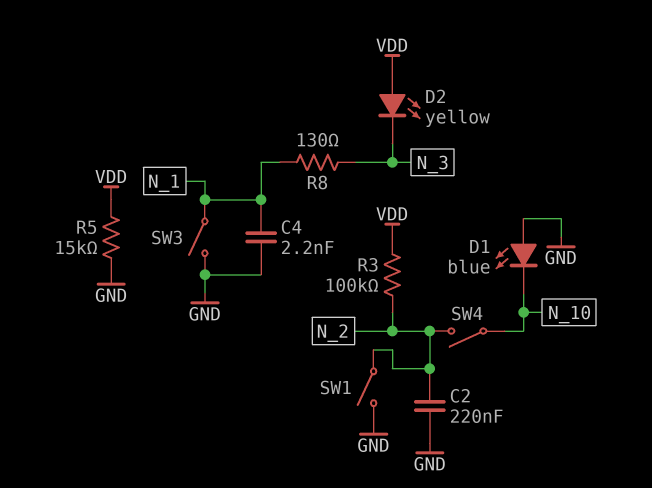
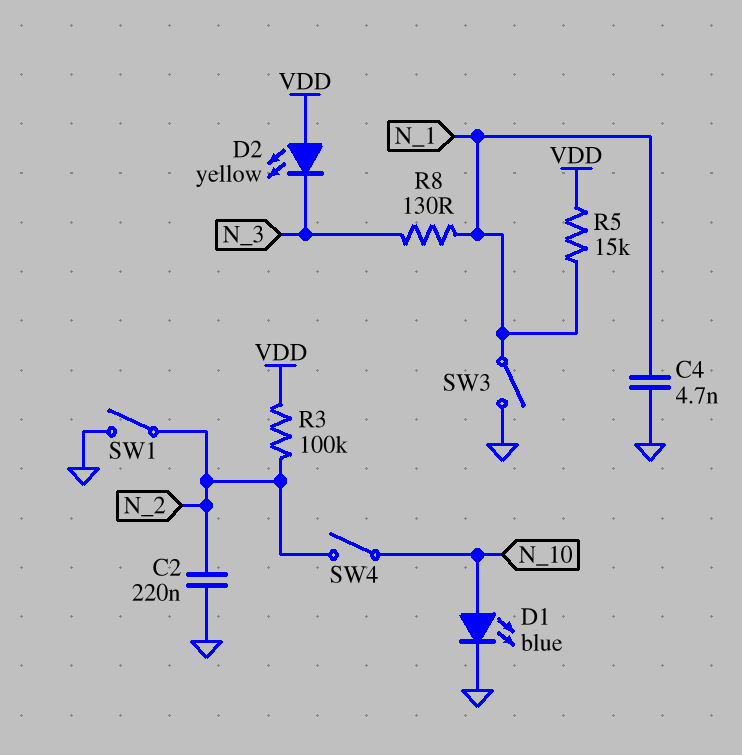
C4: 2.2nF (GND, N_1) -> 4.7nF (GND, N_1)
D1: LED blue (A GND, K N_10) -> LED blue (A N_10, K GND)
R5: 15k (GND, VDD) -> 15k (N_1, VDD)

